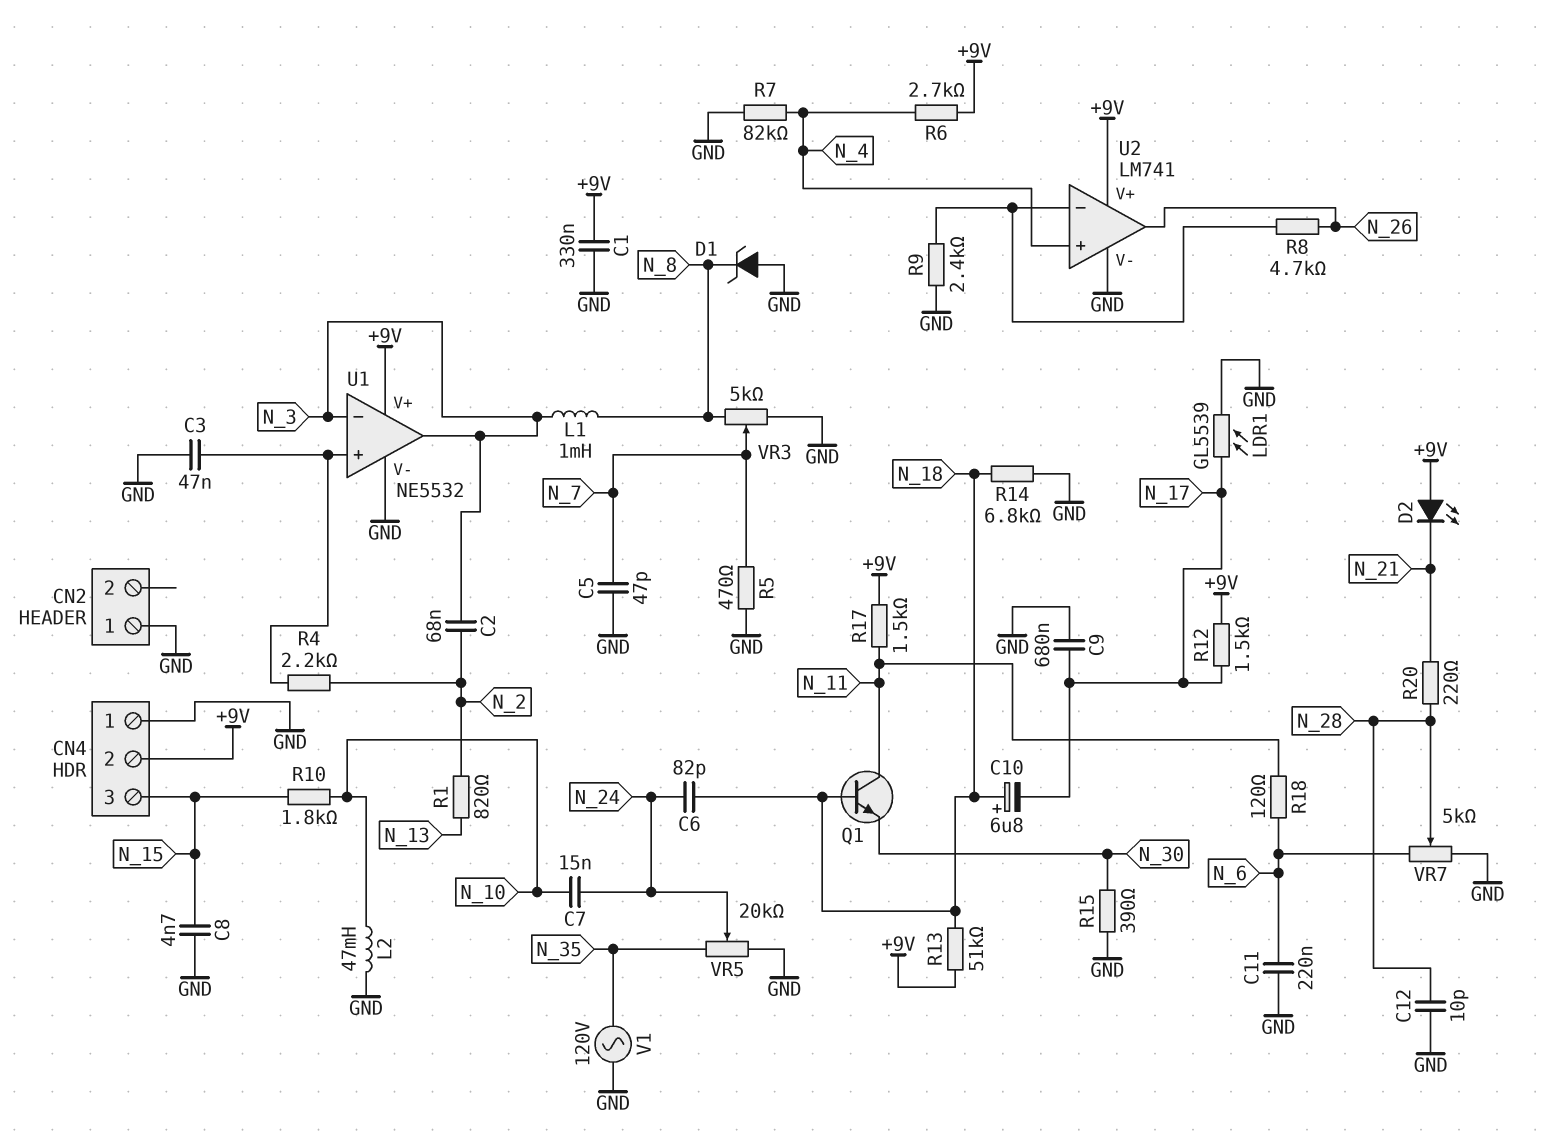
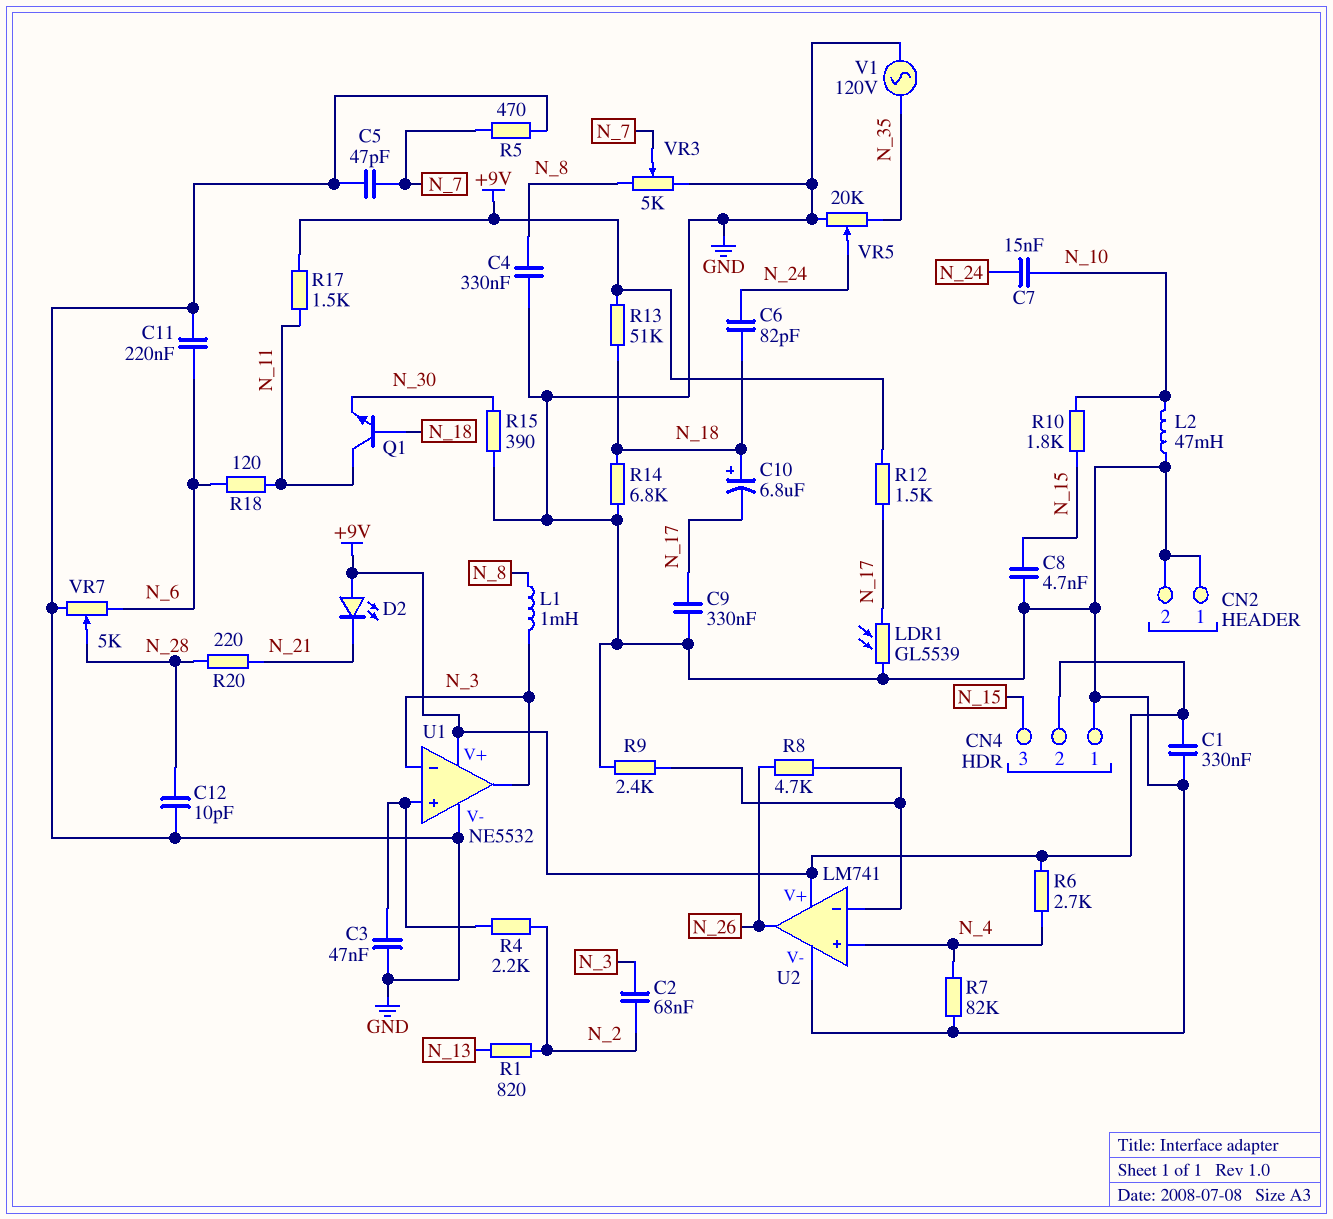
C4: none -> 330nF (GND, N_8)
C9: 680nF (GND, N_17) -> 330nF (GND, N_17)
CN2 pin 2: none -> GND
D1: zener (A GND, K N_8) -> none

